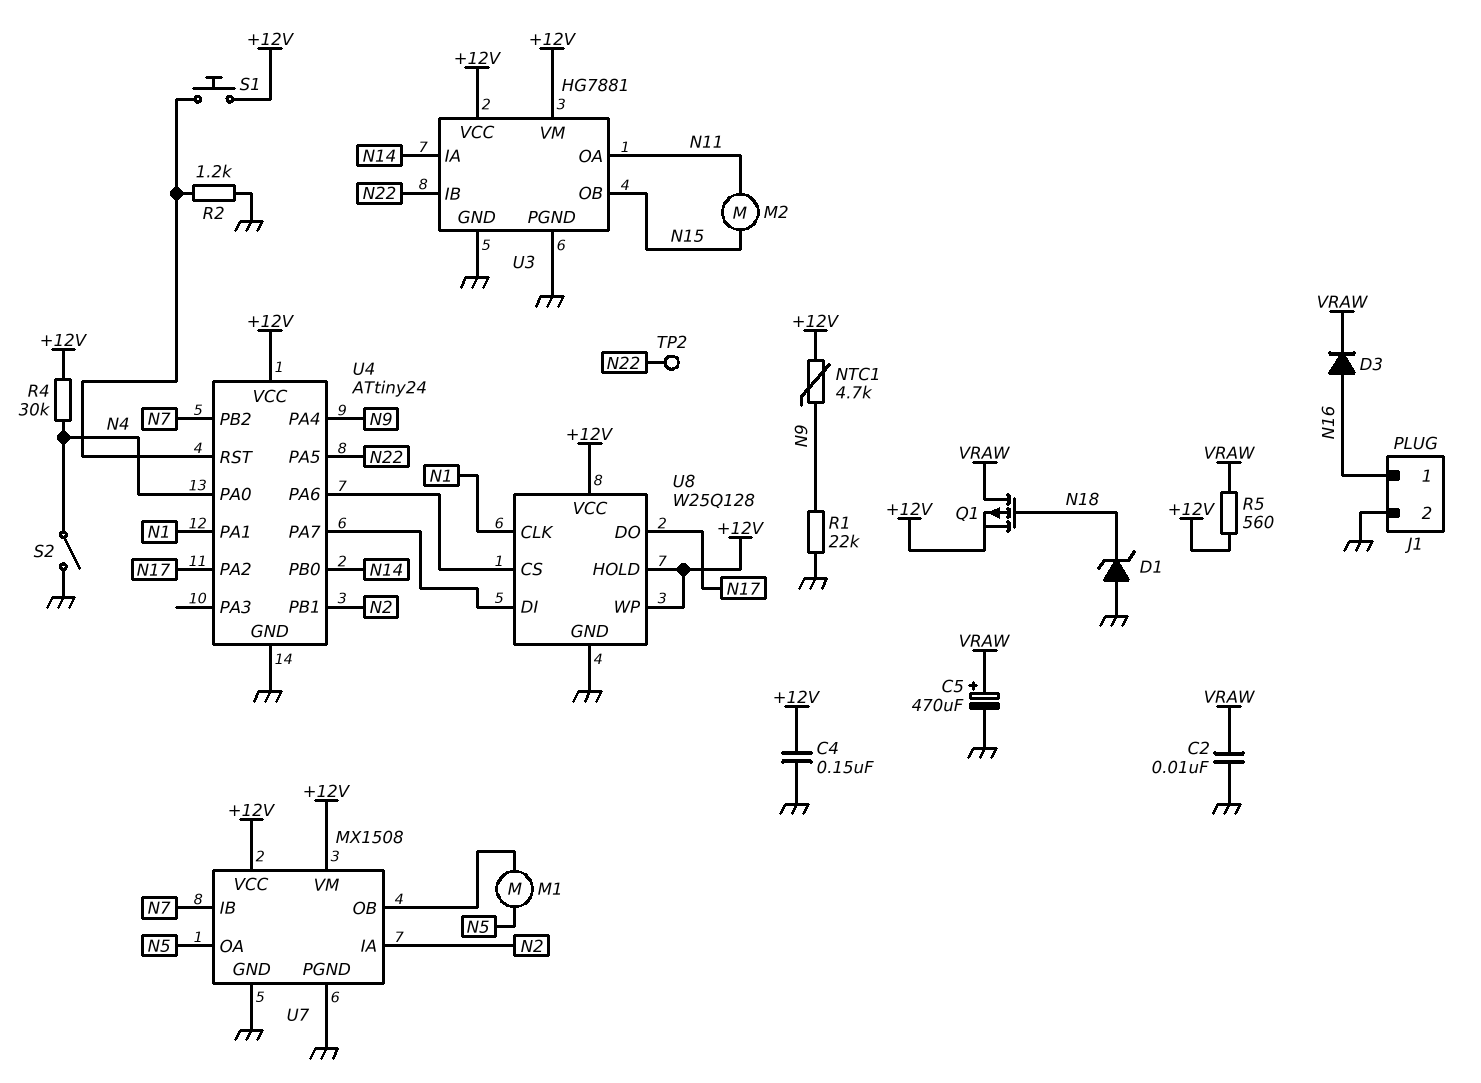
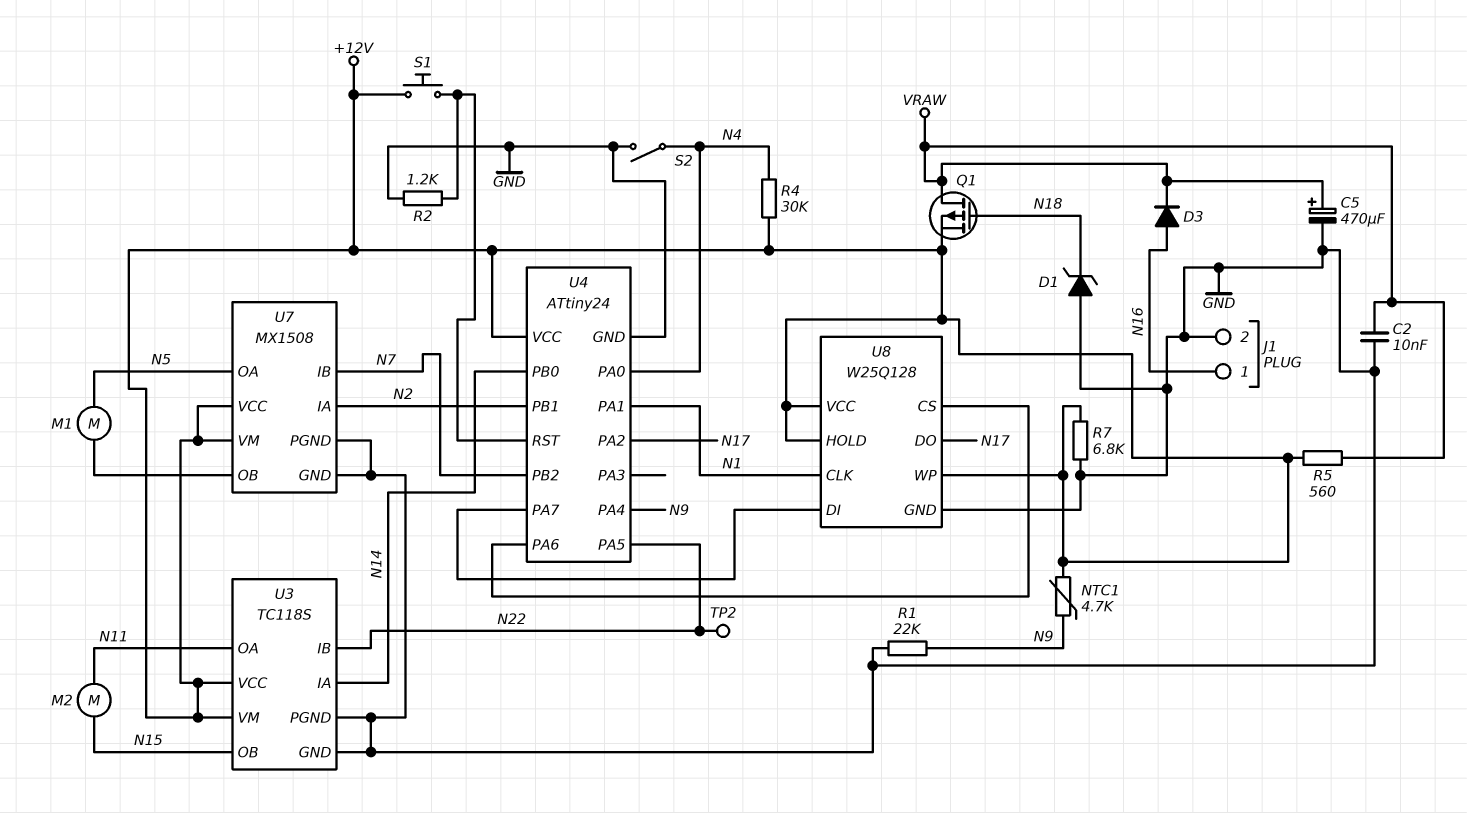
C4: 150nF (+12V, GND) -> none
R7: none -> 6.8k (+12V, GND)
U3: HG7881 -> TC118S

